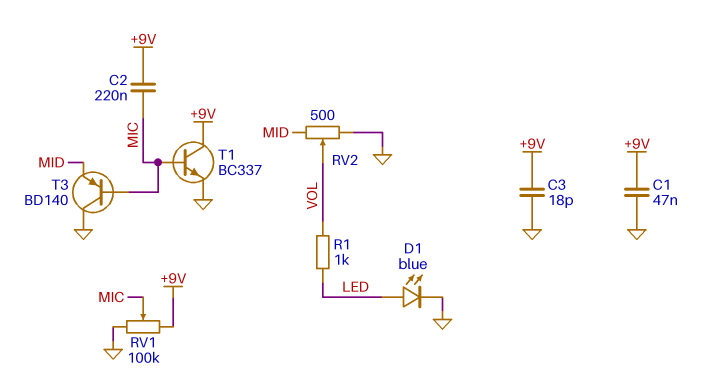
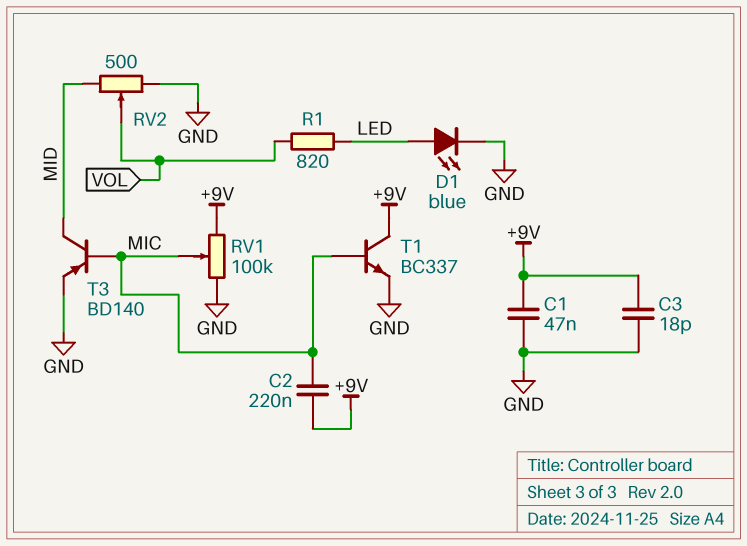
R1: 1k (LED, VOL) -> 820 (LED, VOL)
T3: PNP BD140 (B MIC, C GND, E MID) -> PNP BD140 (B MIC, C MID, E GND)

